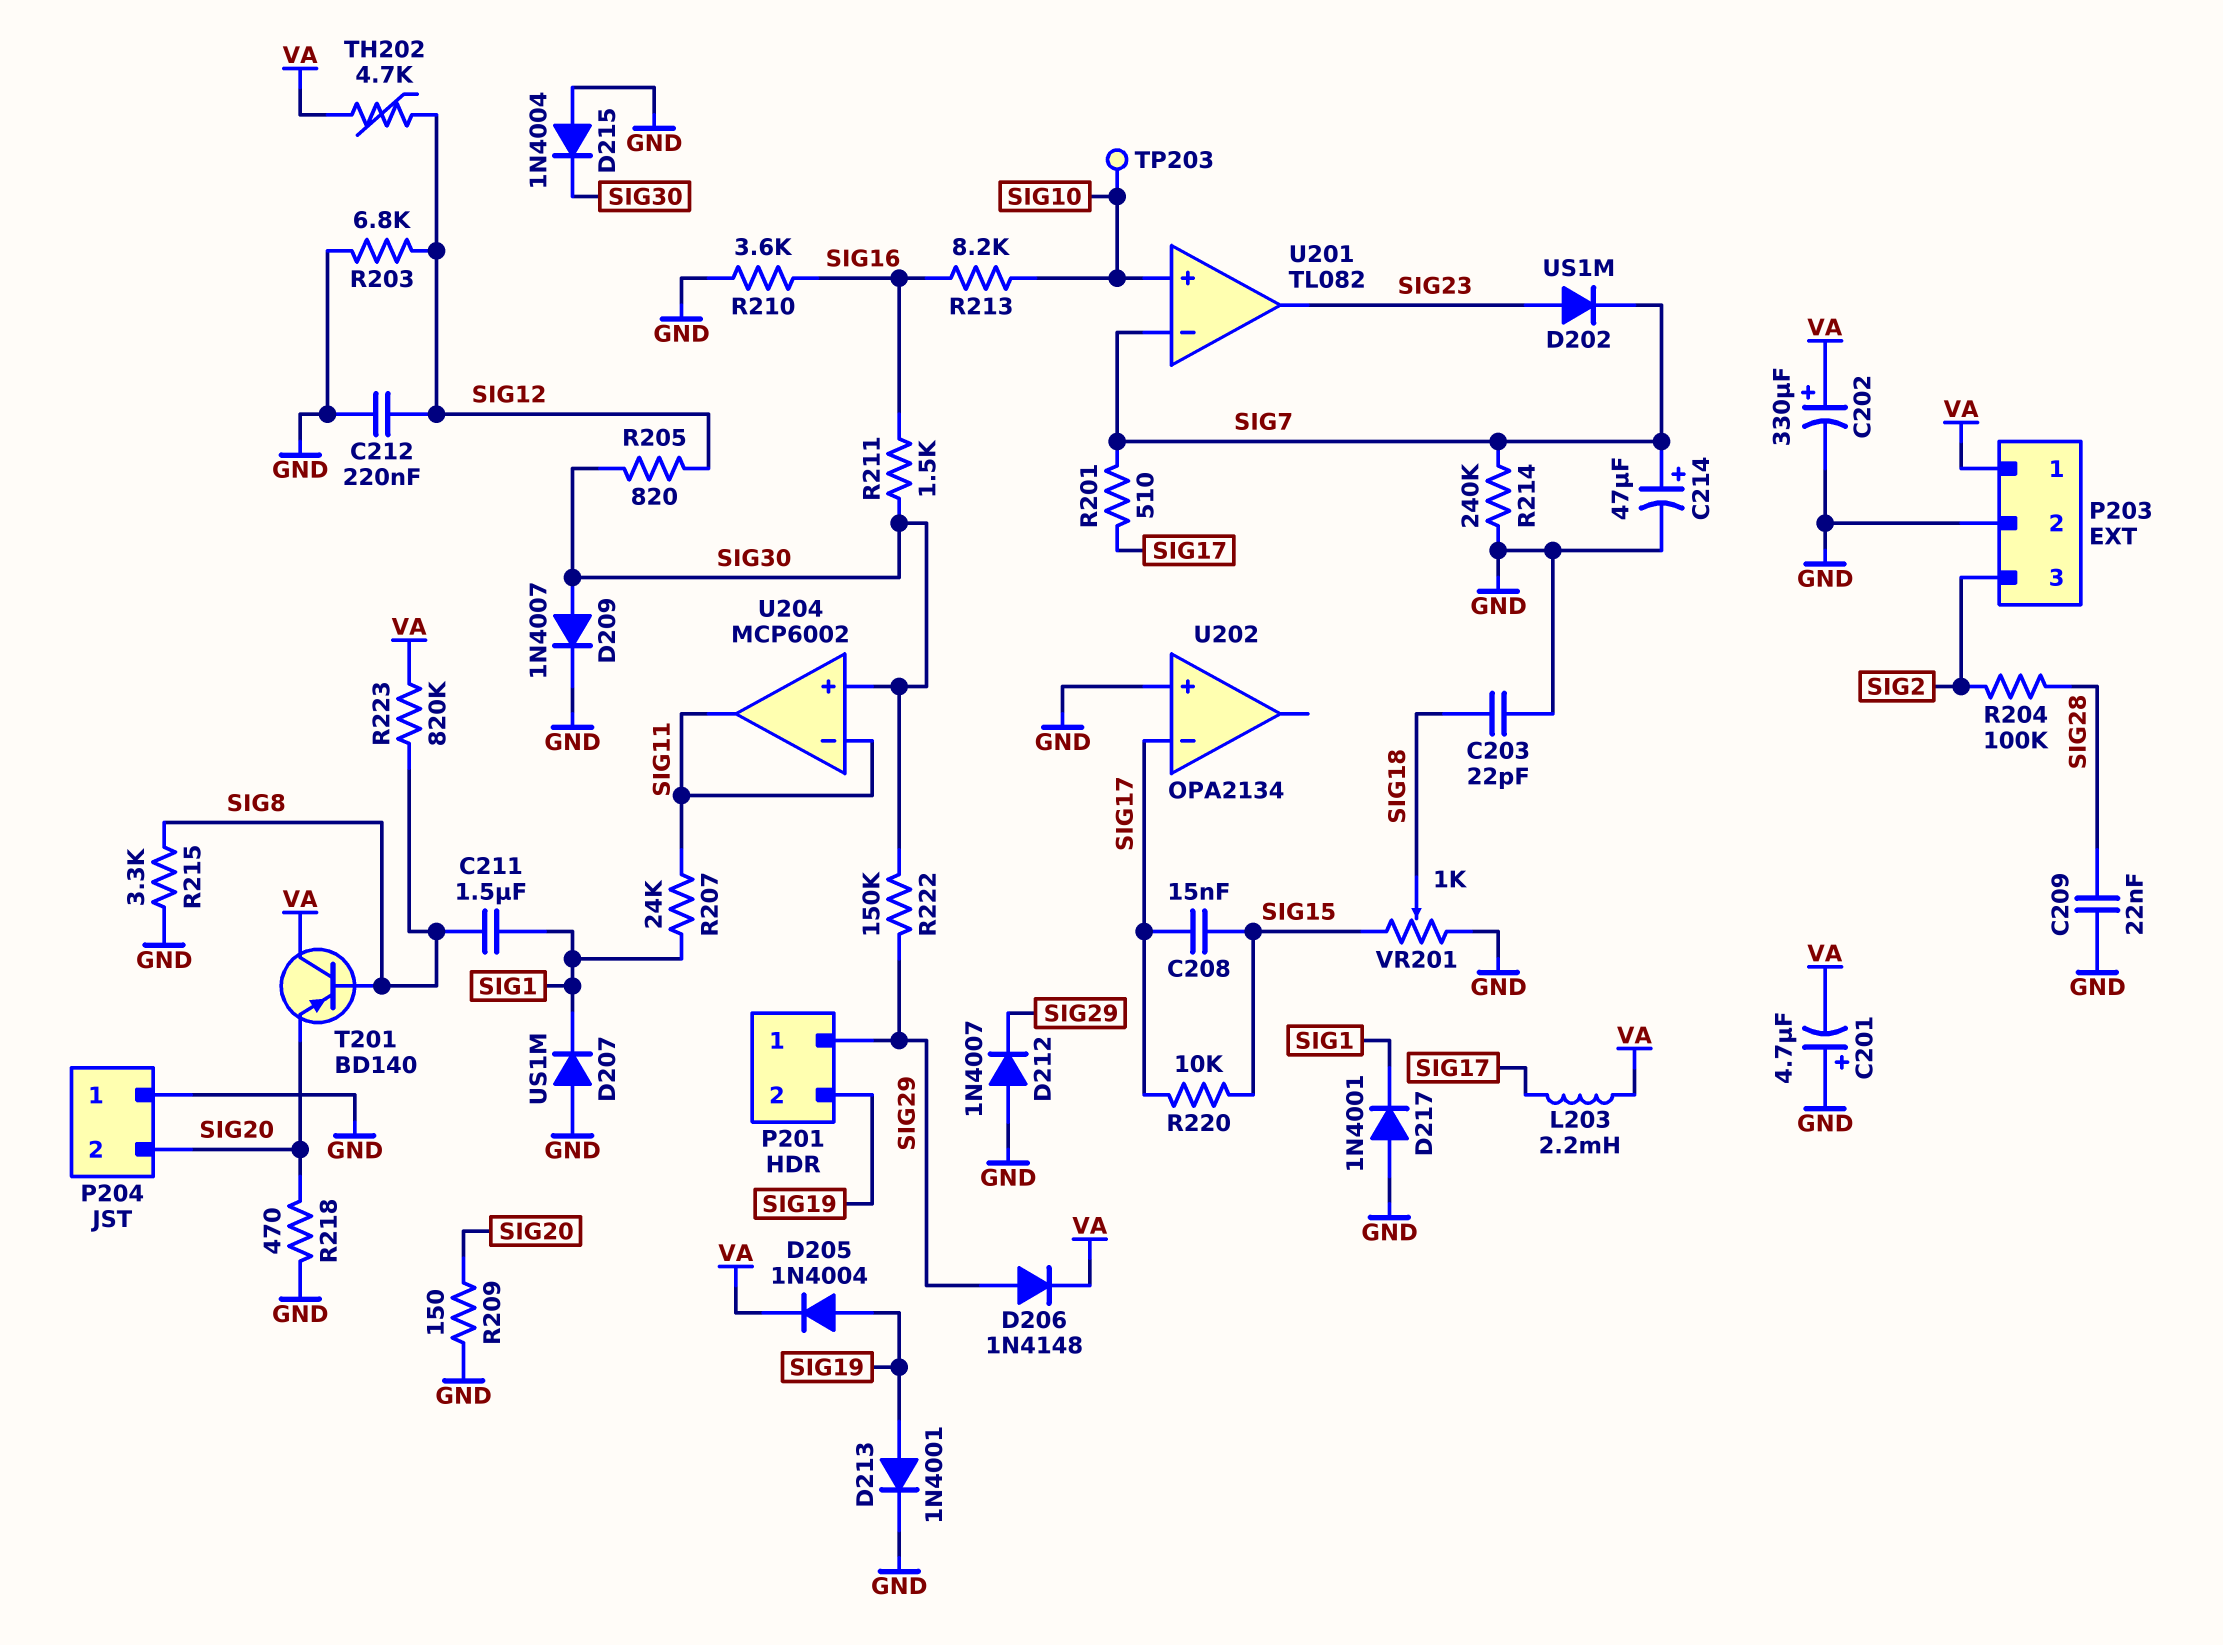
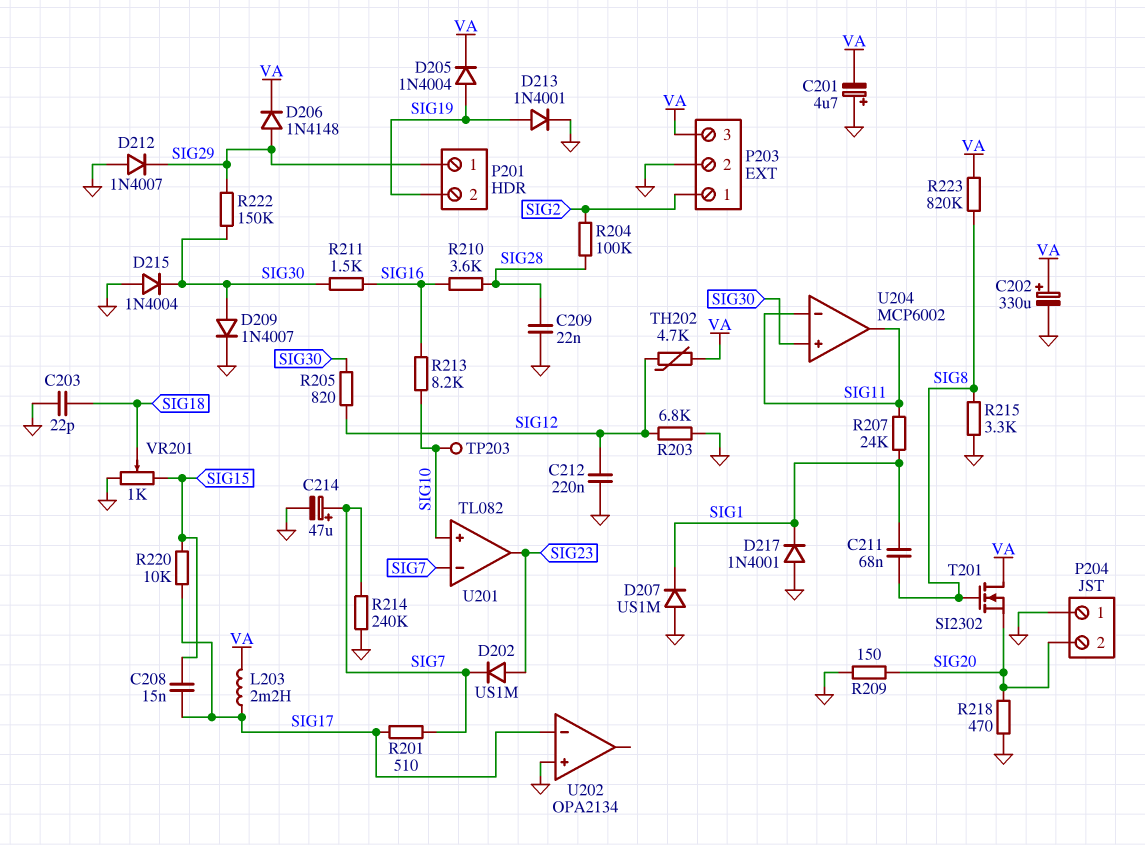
C211: 1.5uF (SIG1, SIG8) -> 68nF (SIG1, SIG8)
P203 pin 1: VA -> SIG2
P203 pin 3: SIG2 -> VA
R210: 3.6k (GND, SIG16) -> 3.6k (SIG16, SIG28)
T201: PNP BD140 (B SIG8, C VA, E SIG20) -> NMOS SI2302 (G SIG8, D VA, S SIG20)

